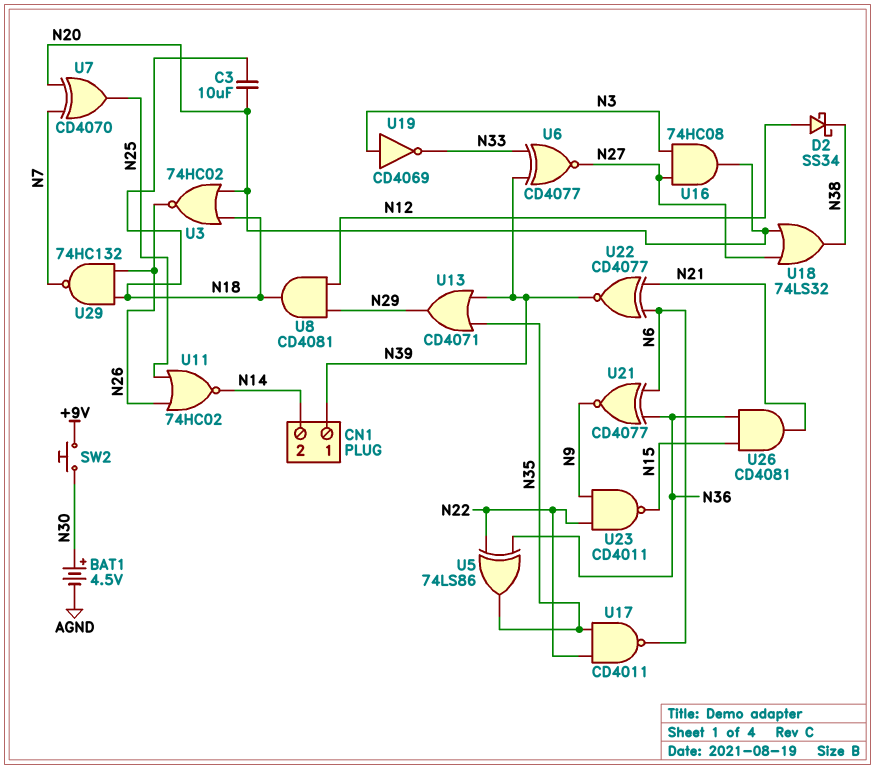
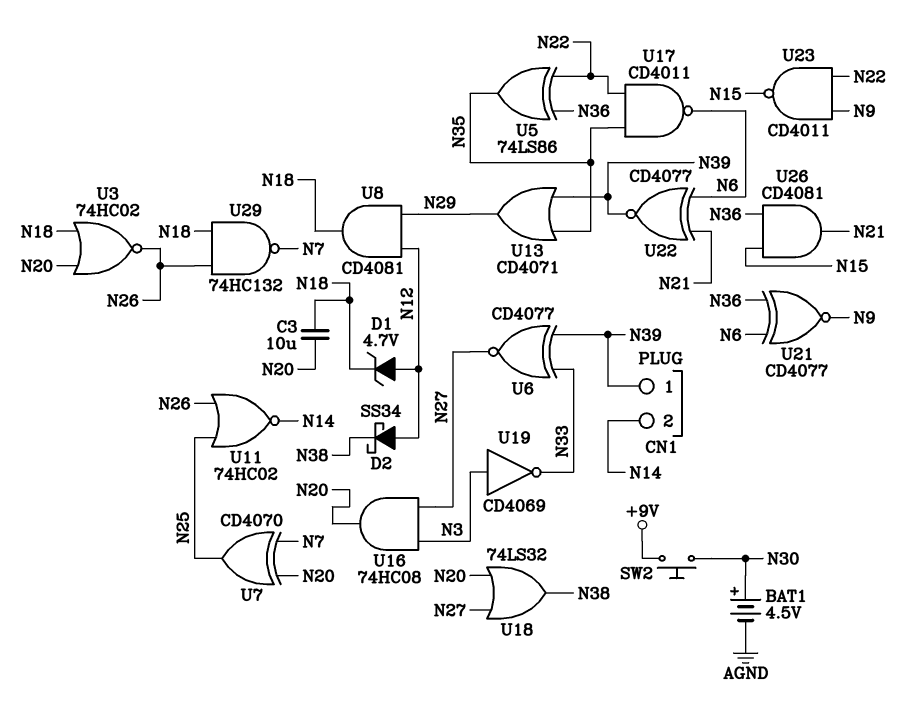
D1: none -> zener 4.7V (A N12, K N18)

